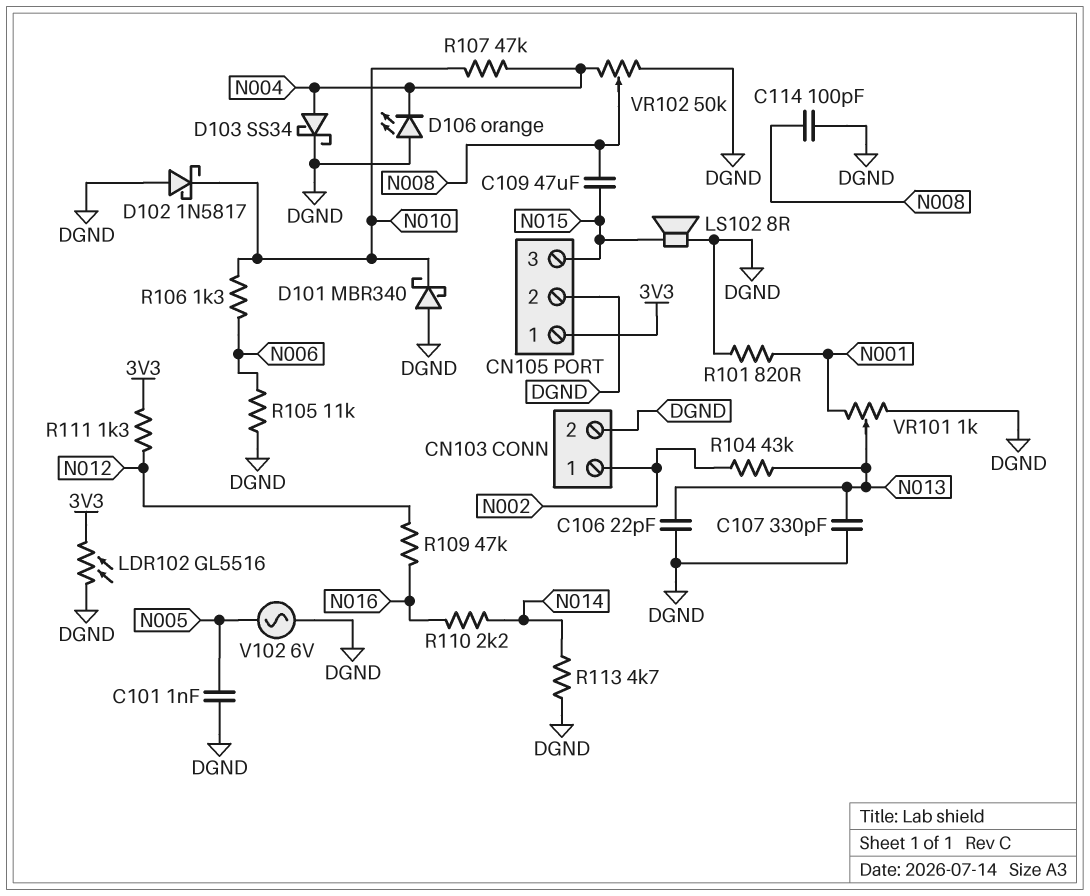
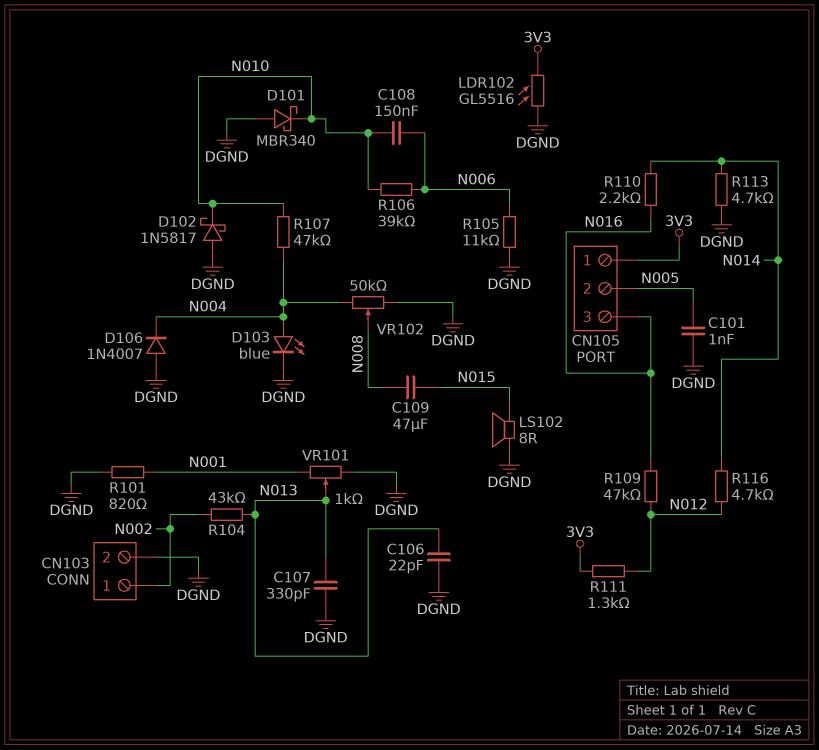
C108: none -> 150nF (N006, N010)
C114: 100pF (DGND, N008) -> none
CN105 pin 2: DGND -> N005
CN105 pin 3: N015 -> N016
D103: schottky SS34 (A N004, K DGND) -> LED blue (A N004, K DGND)
D106: LED orange (A DGND, K N004) -> diode 1N4007 (A DGND, K N004)
R106: 1.3k (N006, N010) -> 39k (N006, N010)
R116: none -> 4.7k (N012, N014)
V102: AC 6V (DGND, N005) -> none

